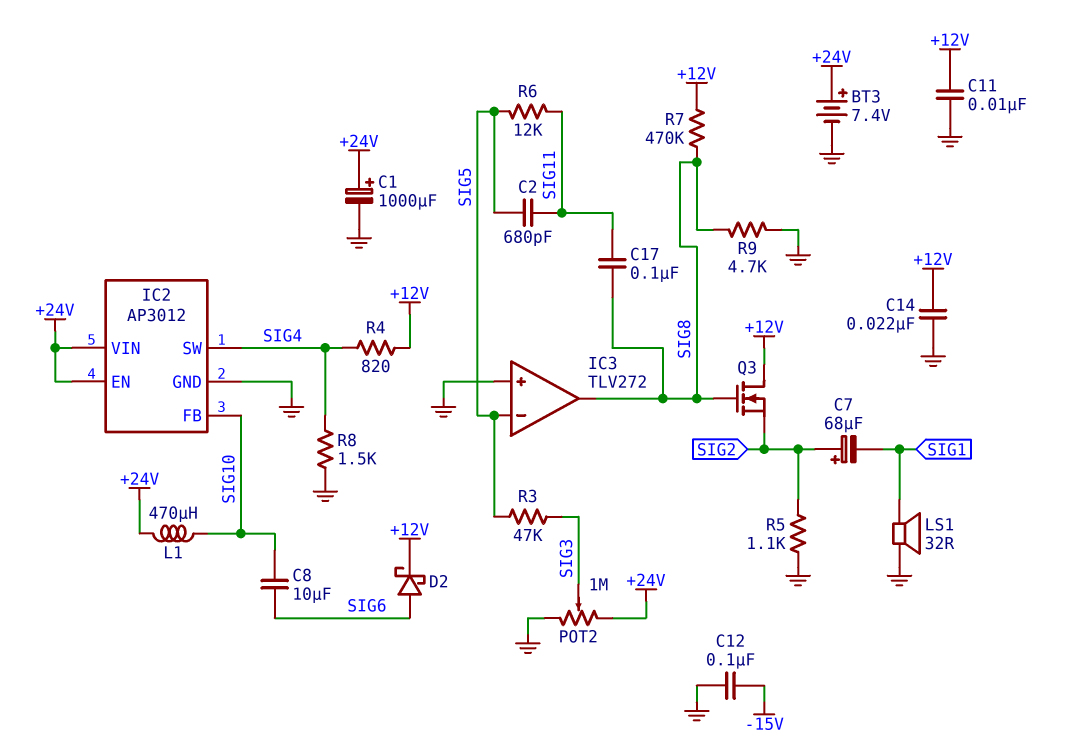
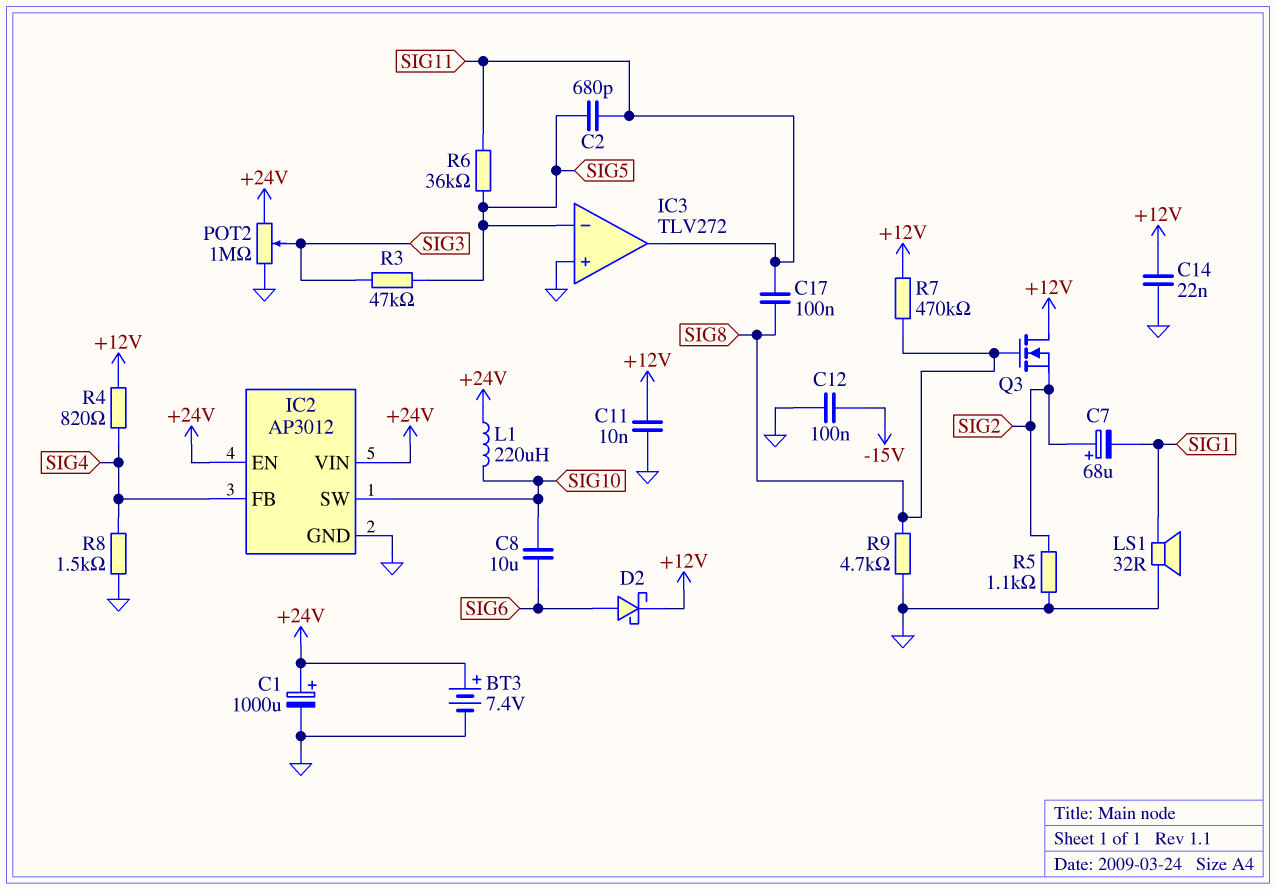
IC2 pin FB: SIG10 -> SIG4
IC2 pin SW: SIG4 -> SIG10
IC3 pin out: SIG8 -> SIG11
L1: 470uH (+24V, SIG10) -> 220uH (+24V, SIG10)
R6: 12k (SIG5, SIG11) -> 36k (SIG5, SIG11)

